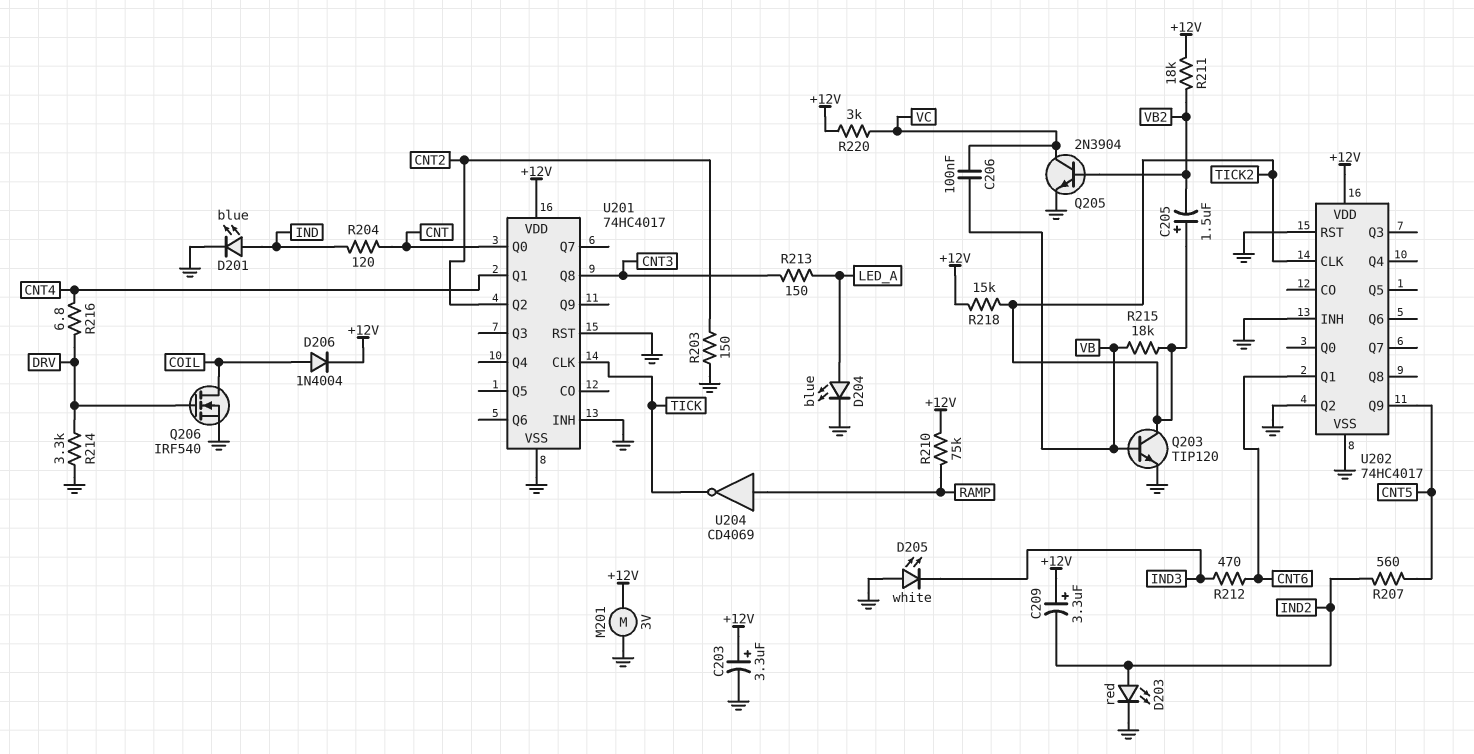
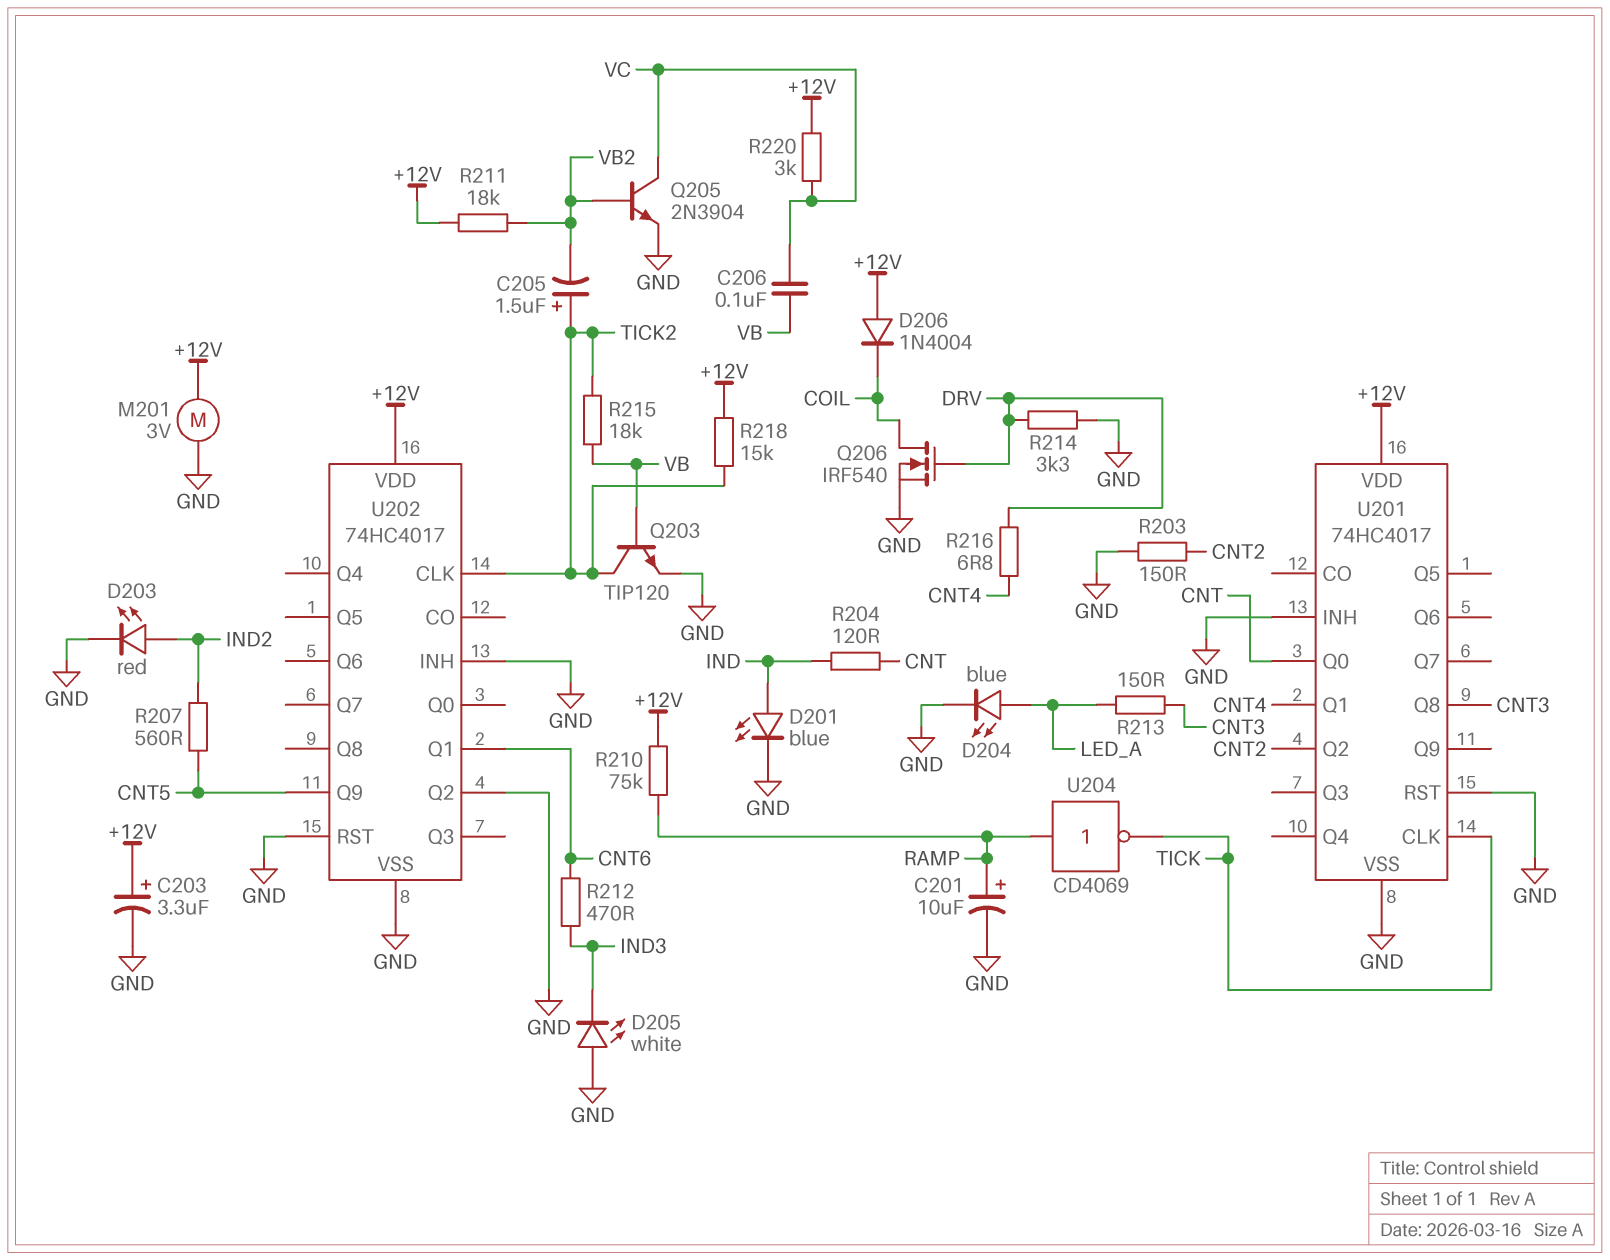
C201: none -> 10uF (plus RAMP, minus GND)
C209: 3.3uF (plus +12V, minus IND2) -> none
D206: diode 1N4004 (A COIL, K +12V) -> diode 1N4004 (A +12V, K COIL)

